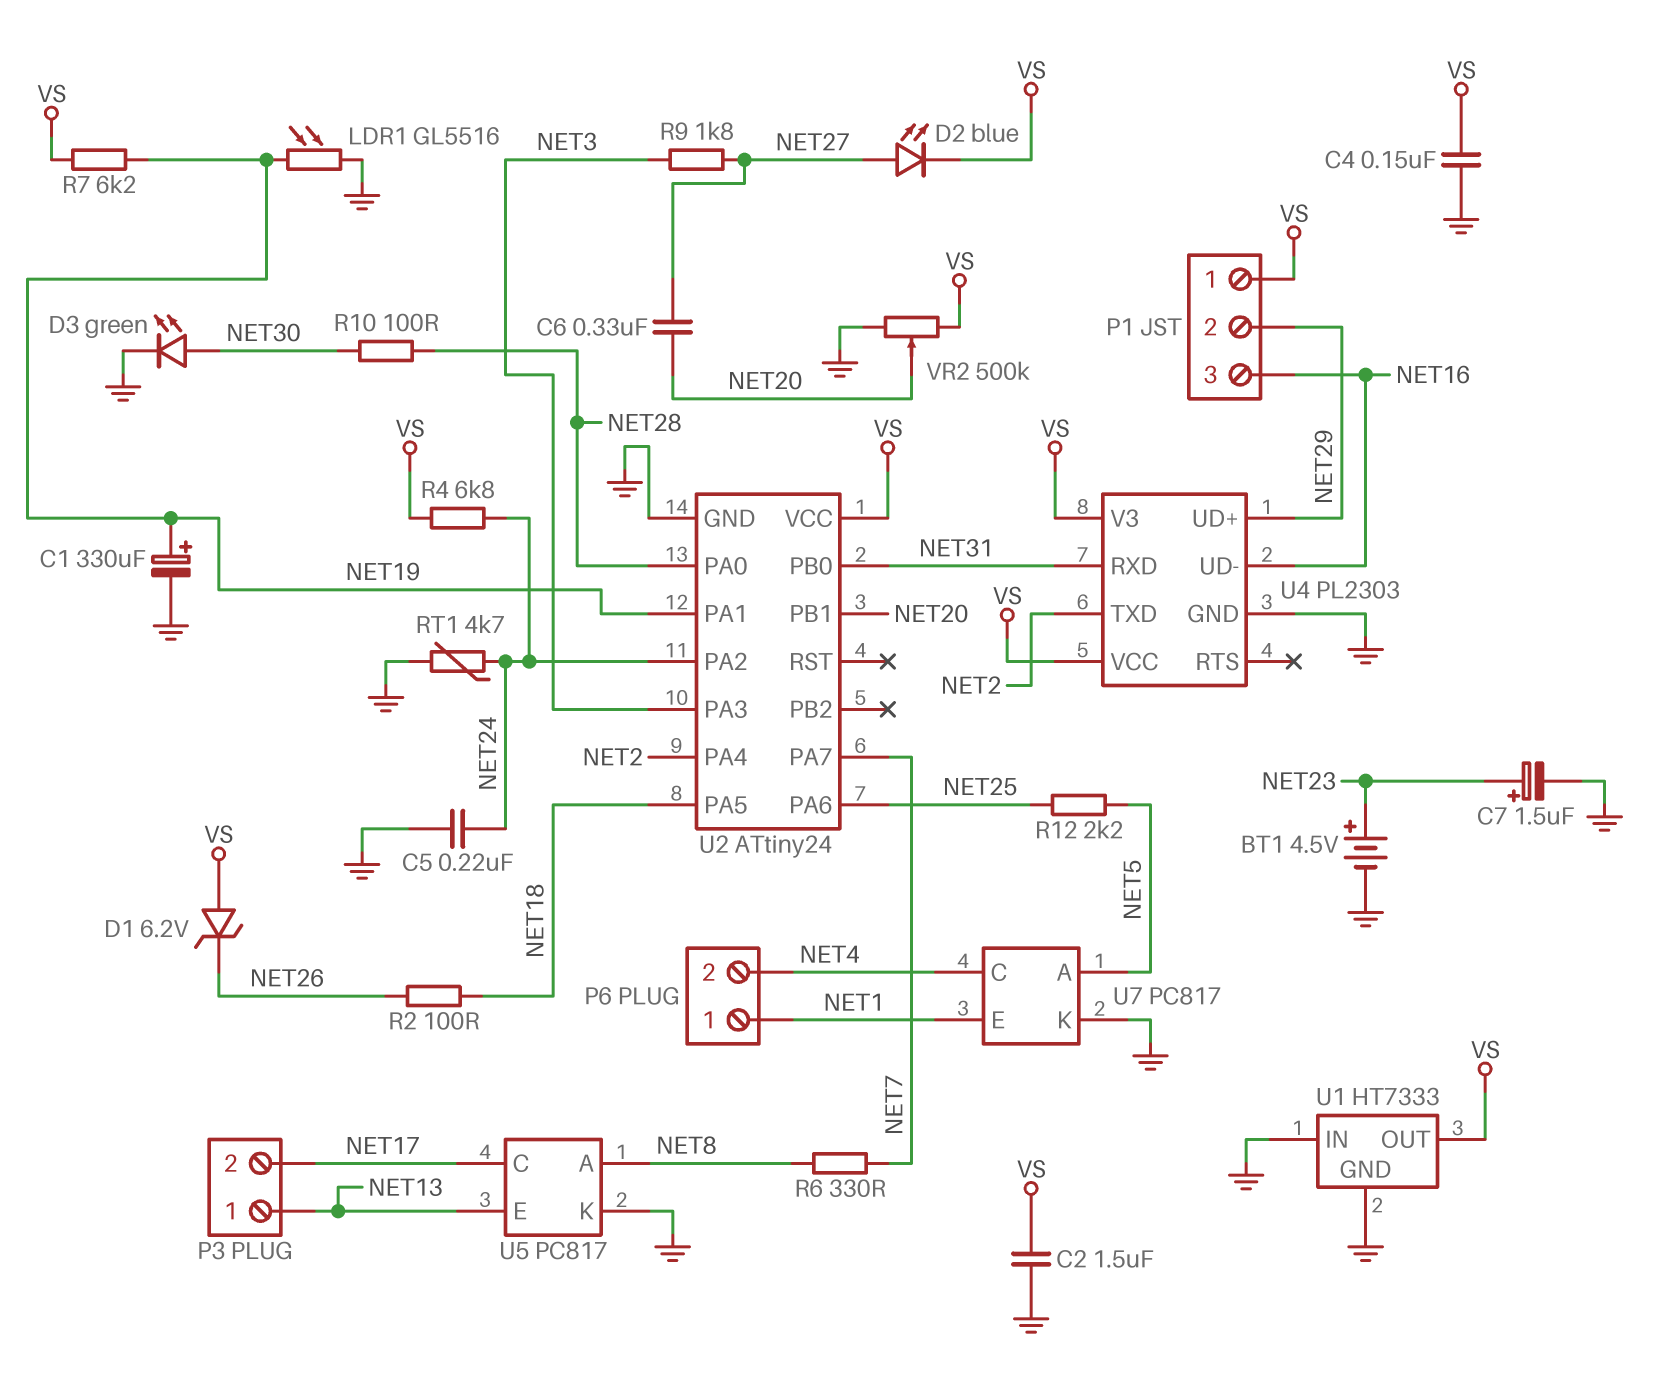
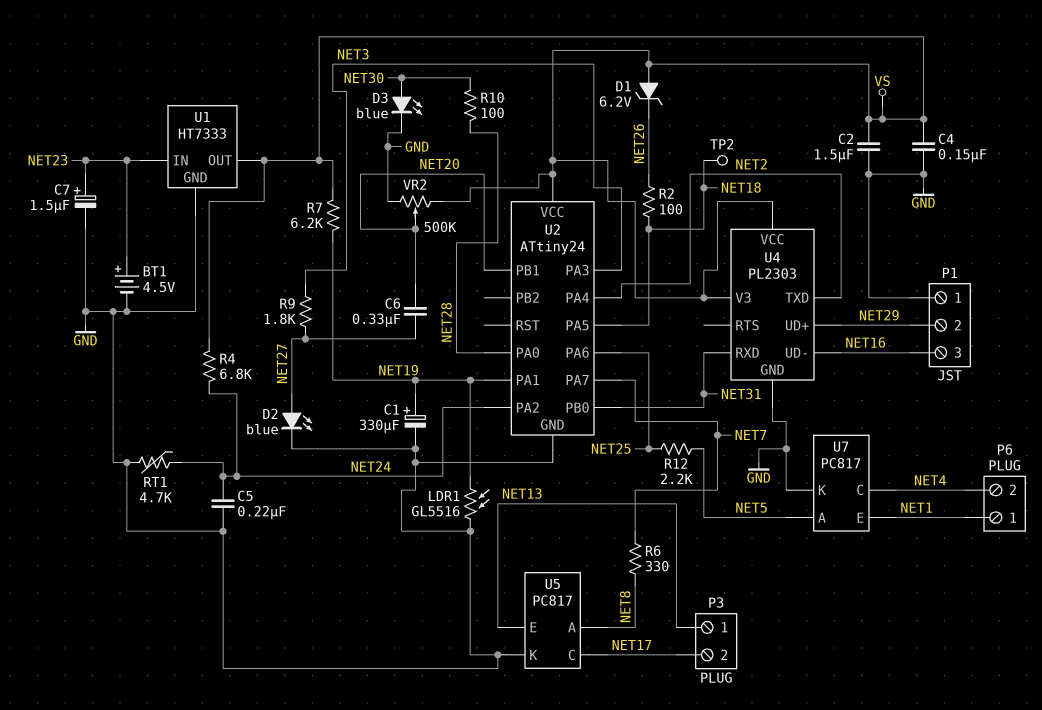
D2: LED blue (A NET27, K VS) -> LED blue (A NET27, K GND)
D3: LED green (A NET30, K GND) -> LED blue (A NET30, K GND)
P1 pin 1: VS -> GND
TP2: none -> test point (NET18)
U1 pin IN: GND -> NET23

